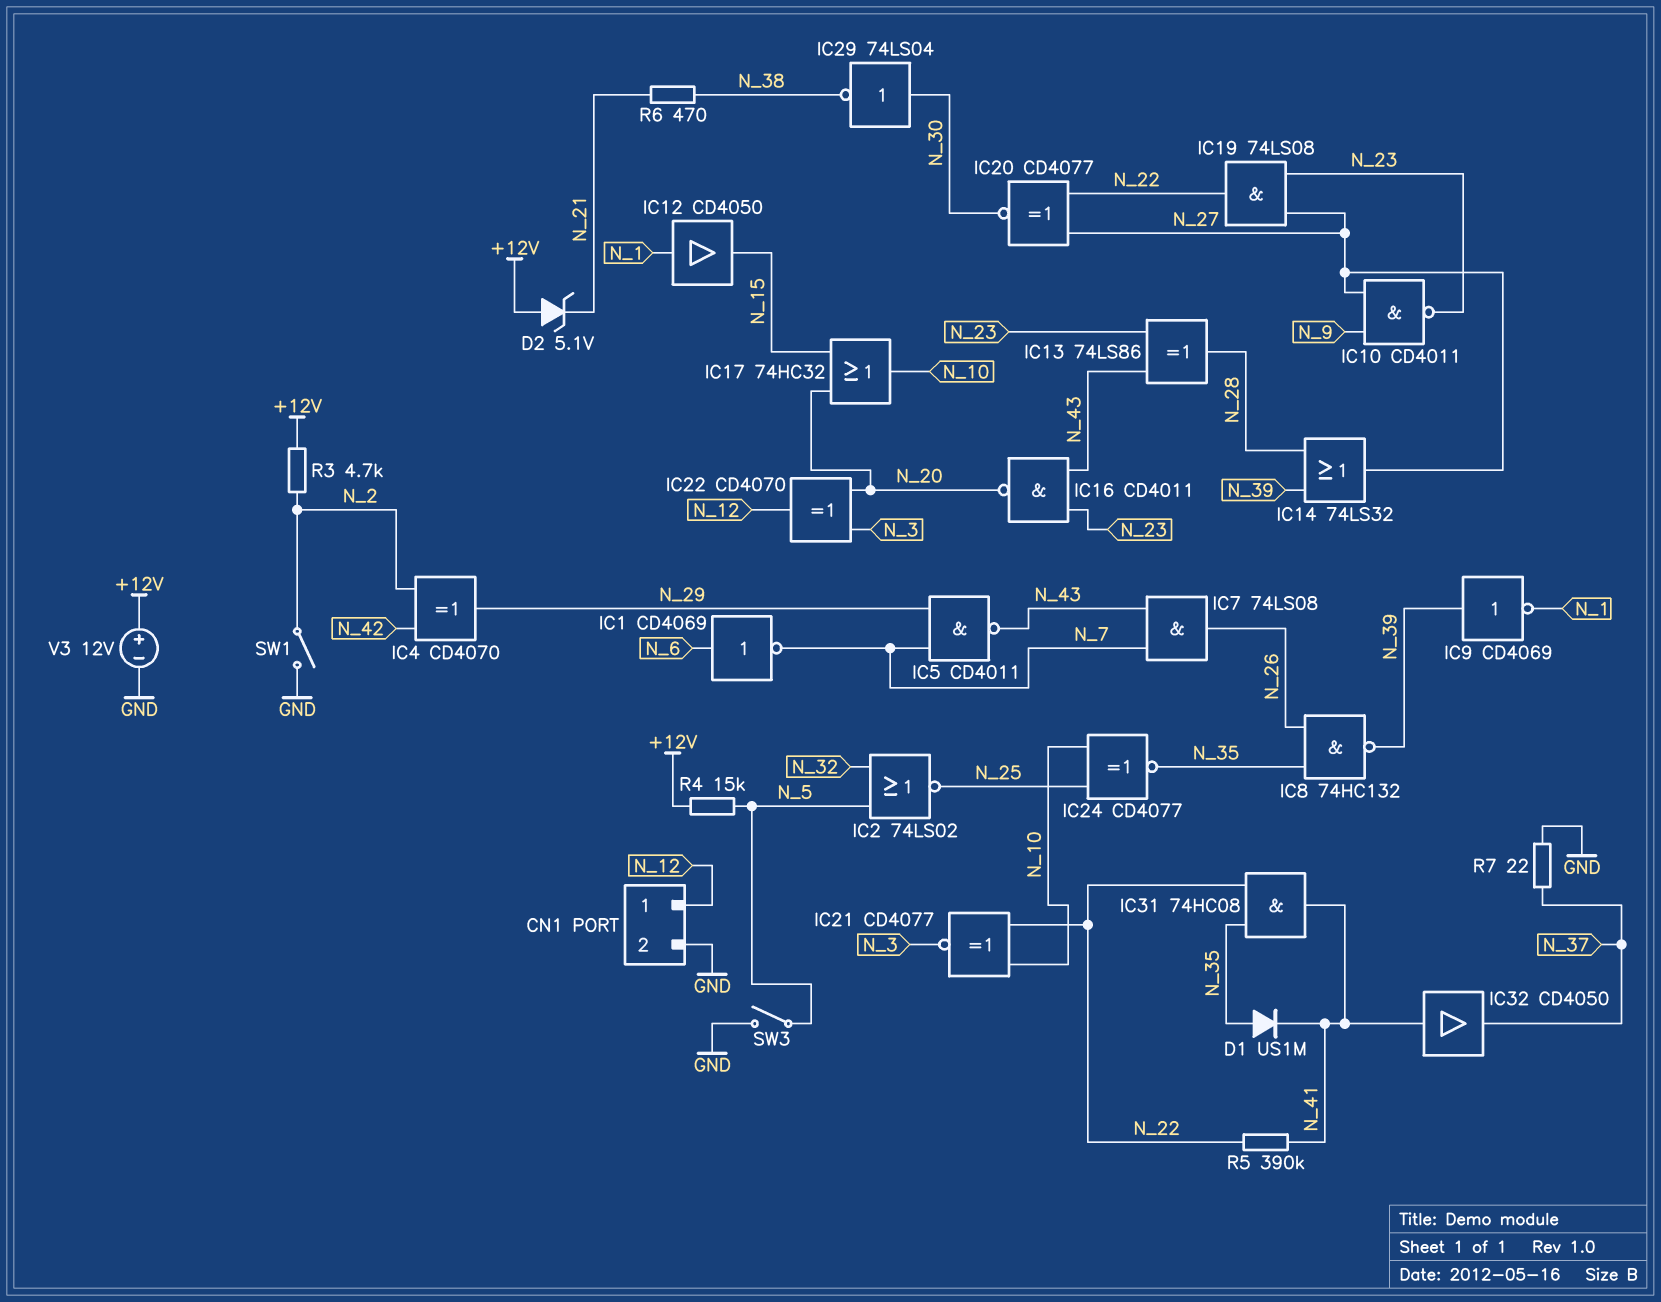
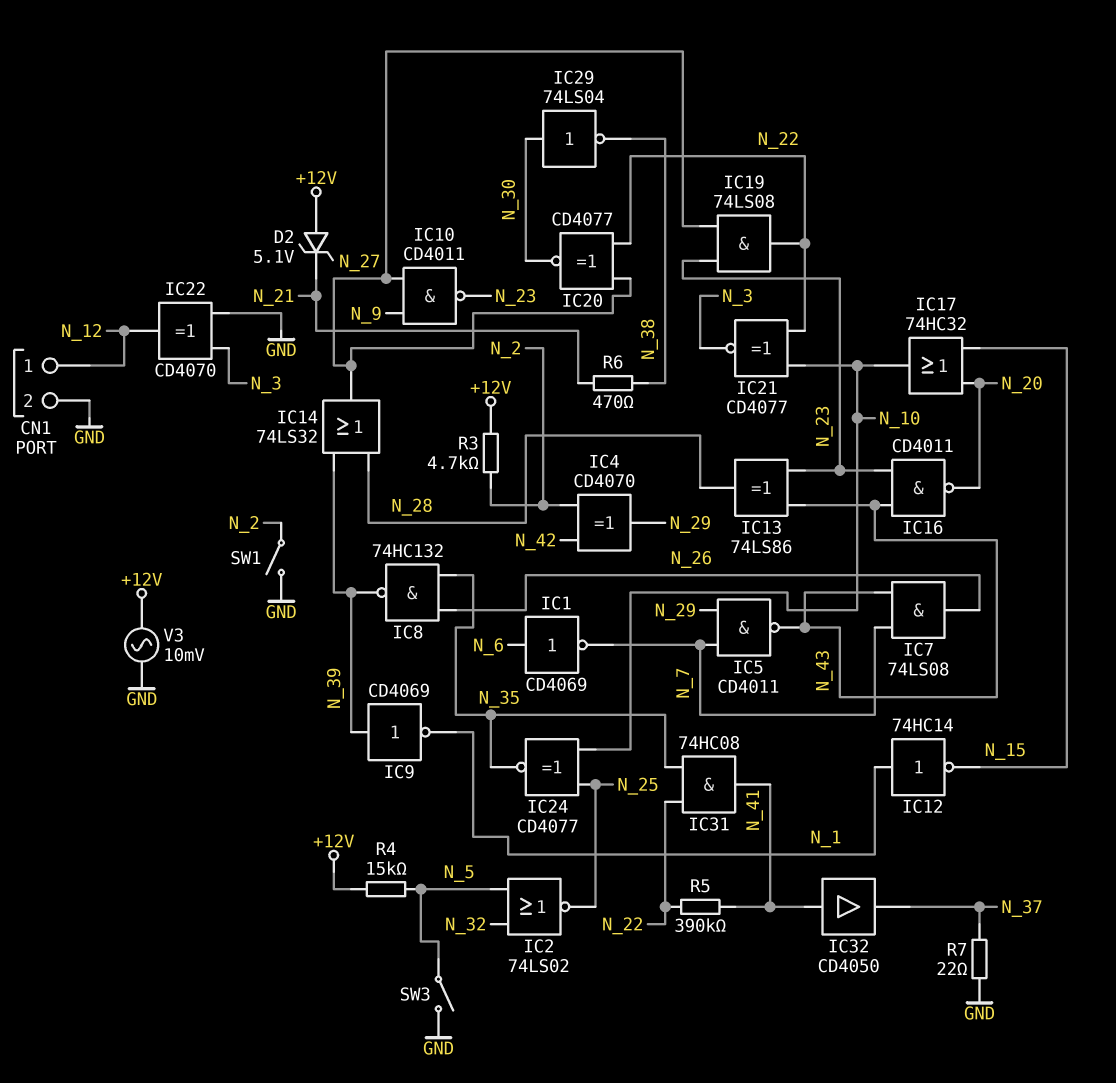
D1: diode US1M (A N_35, K N_41) -> none
IC12: buffer CD4050 (in N_1, out N_15) -> NOT 74HC14 (in N_1, out N_15)
IC22: XOR CD4070 (in N_3, in N_20, out N_12) -> XOR CD4070 (in GND, in N_3, out N_12)
V3: 12V (plus +12V, minus GND) -> AC 10mV (+12V, GND)

